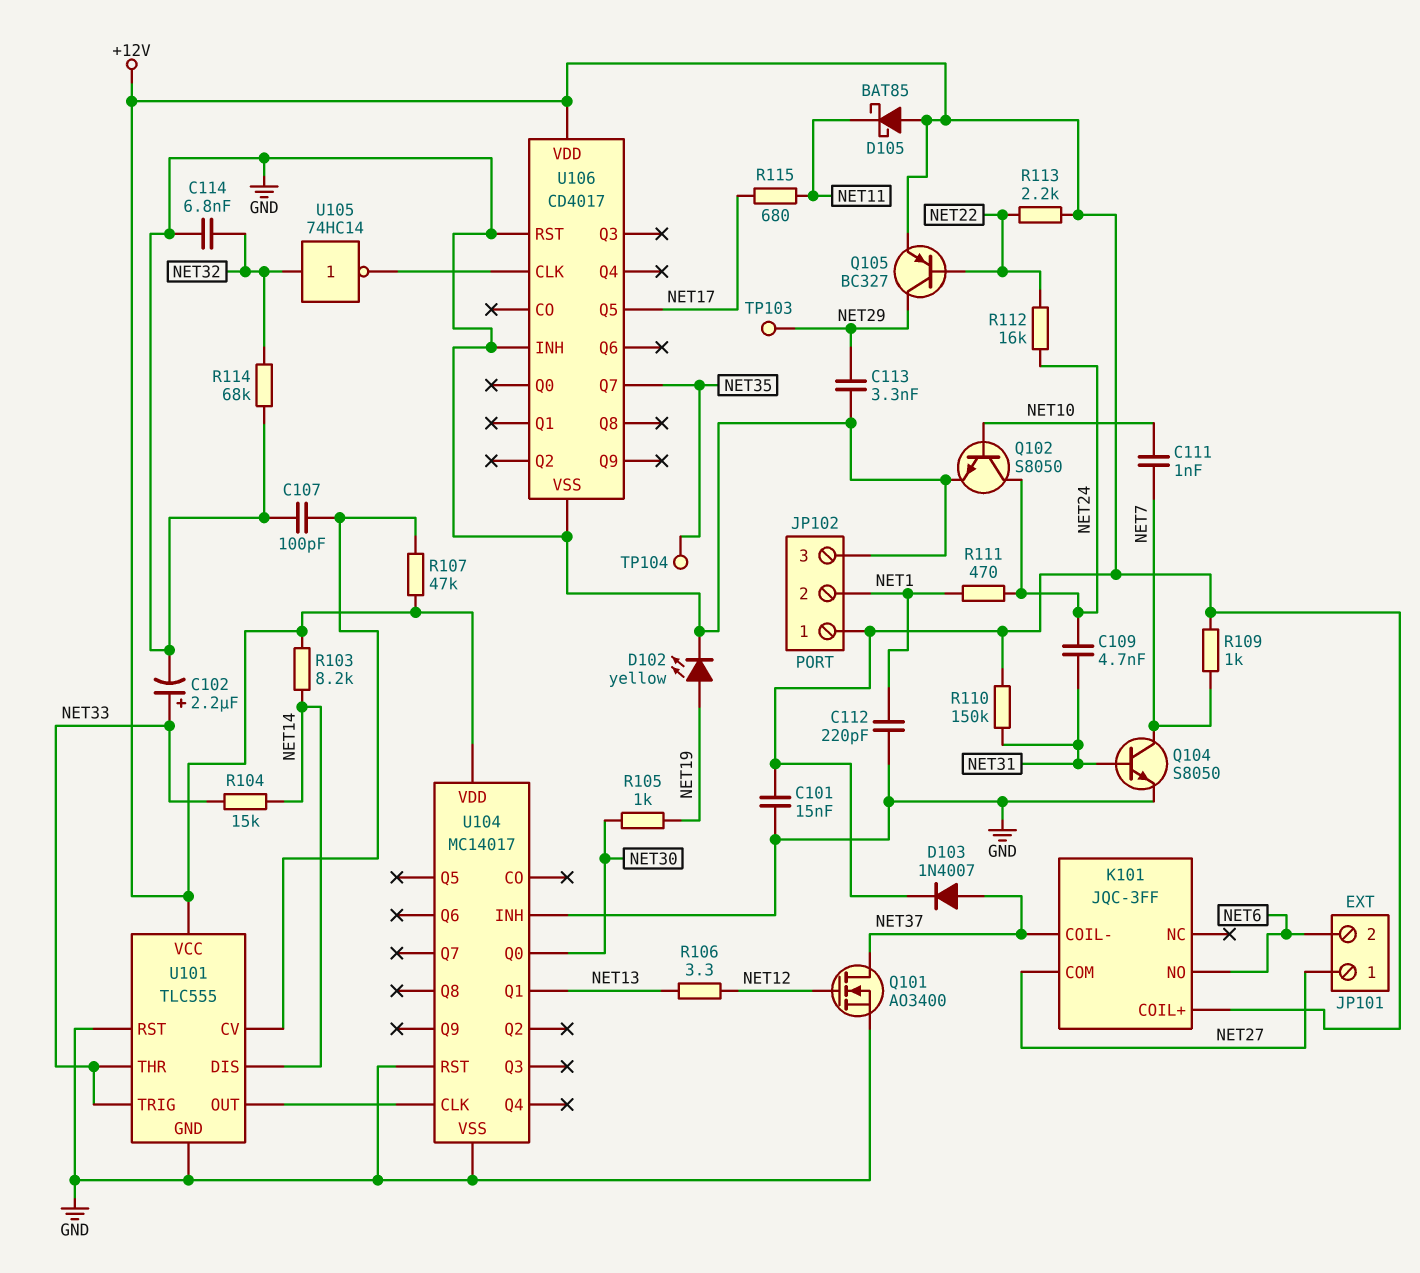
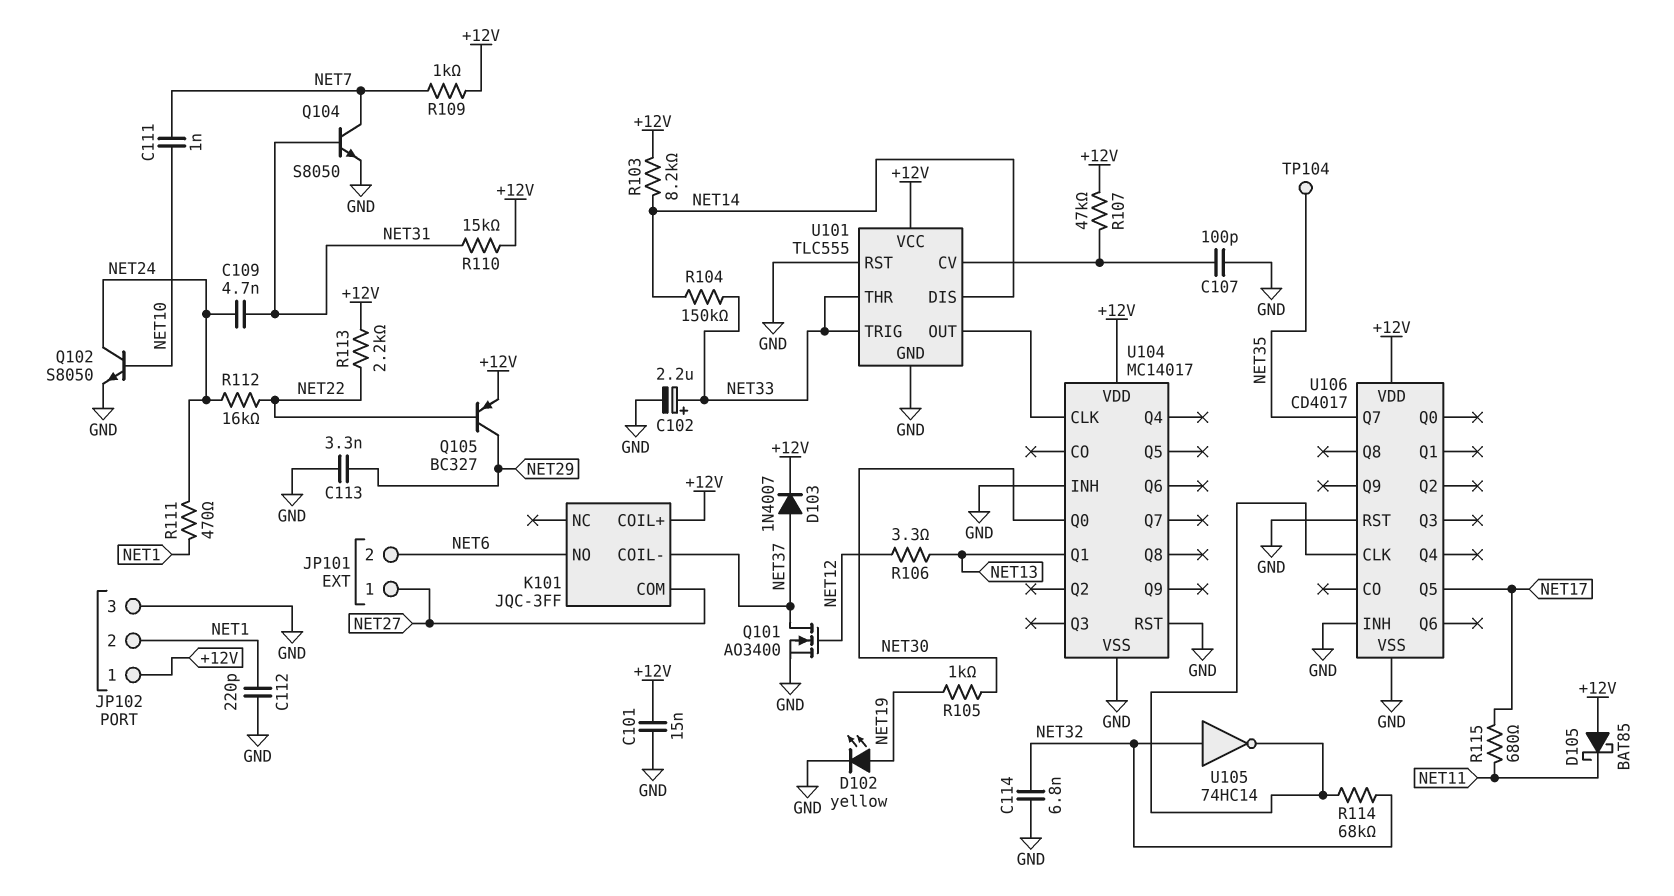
R104: 15k (NET14, NET33) -> 150k (NET14, NET33)
R110: 150k (+12V, NET31) -> 15k (+12V, NET31)
R114: 68k (GND, NET32) -> 68k (NET32, U106/CLK)
TP103: test point (NET29) -> none

